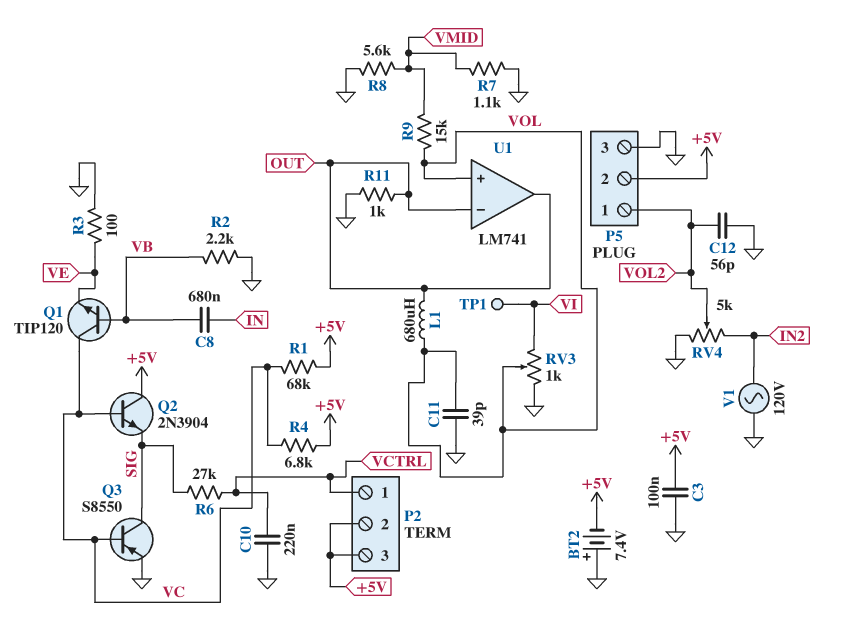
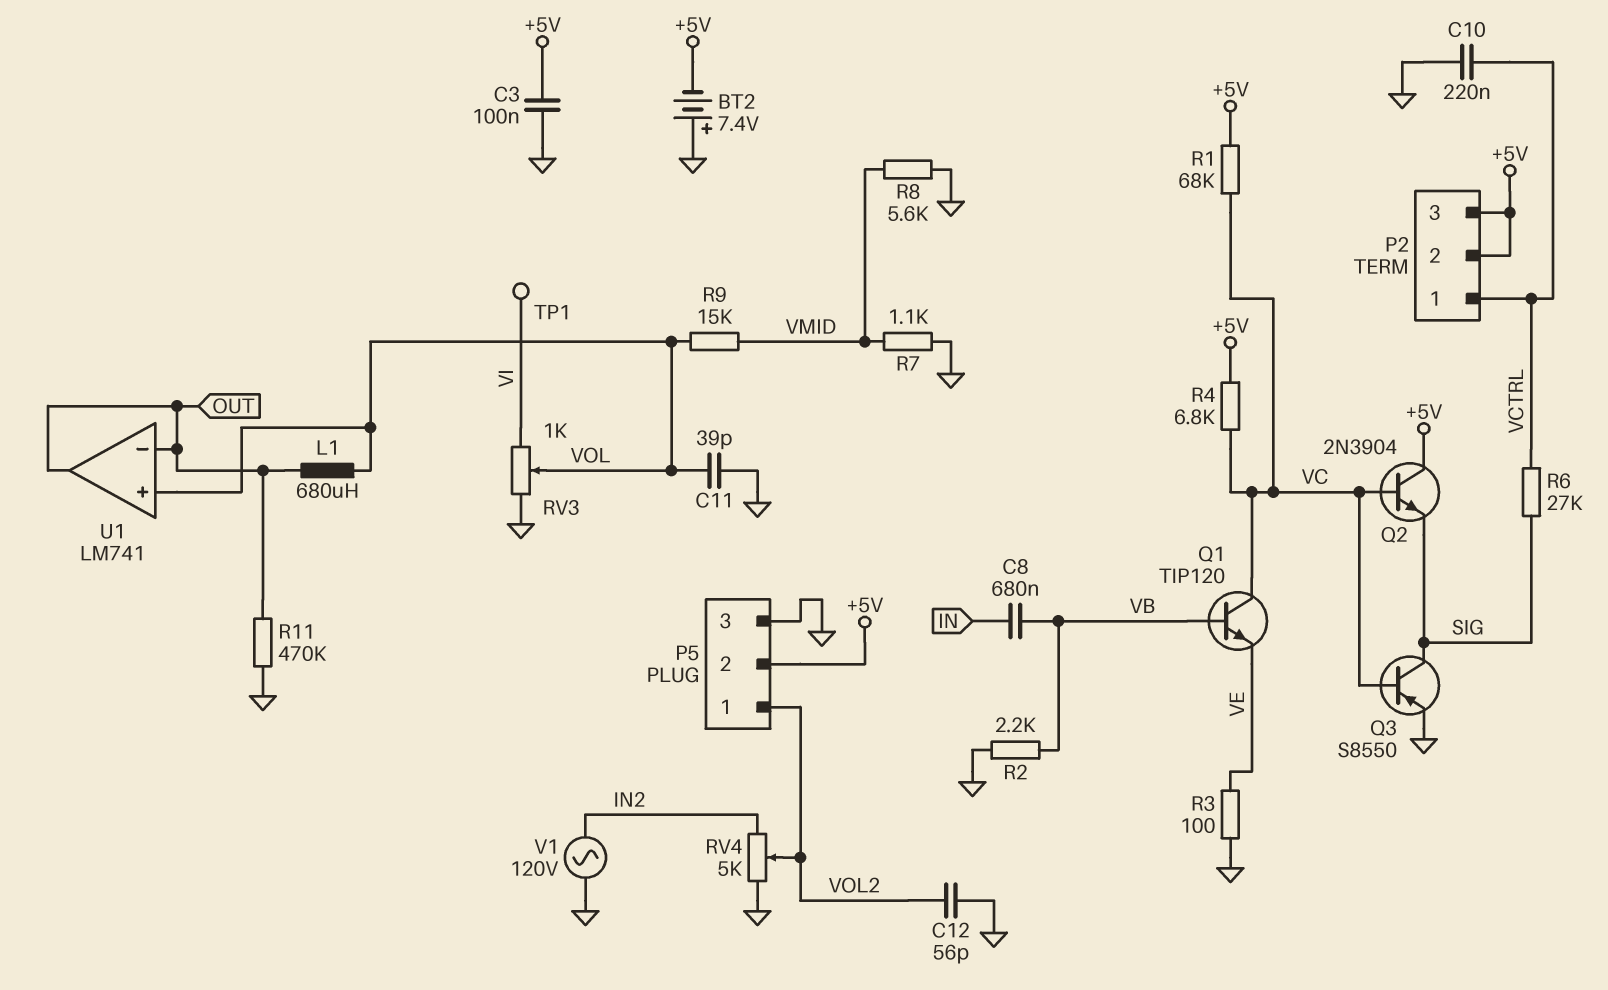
R11: 1k (GND, OUT) -> 470k (GND, OUT)

